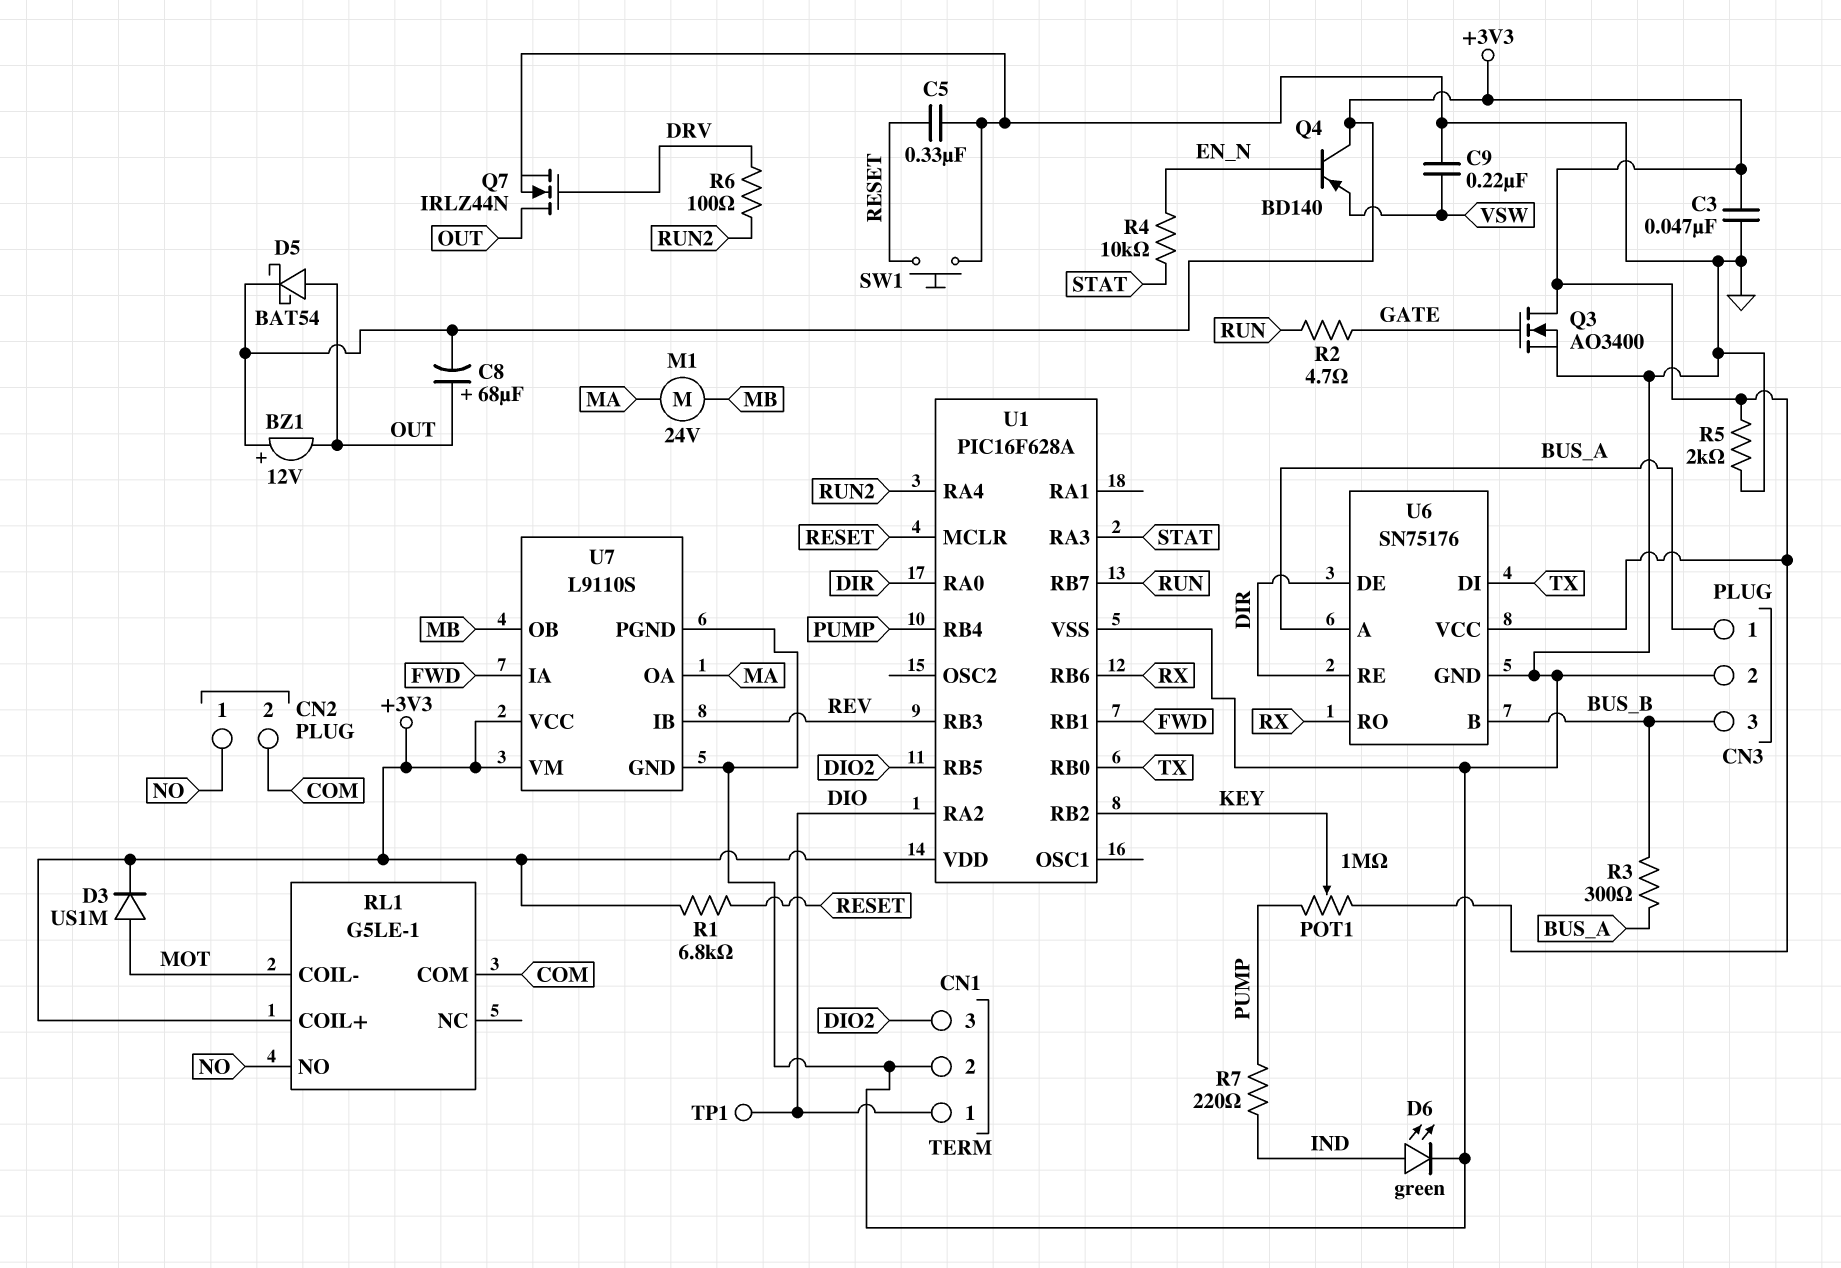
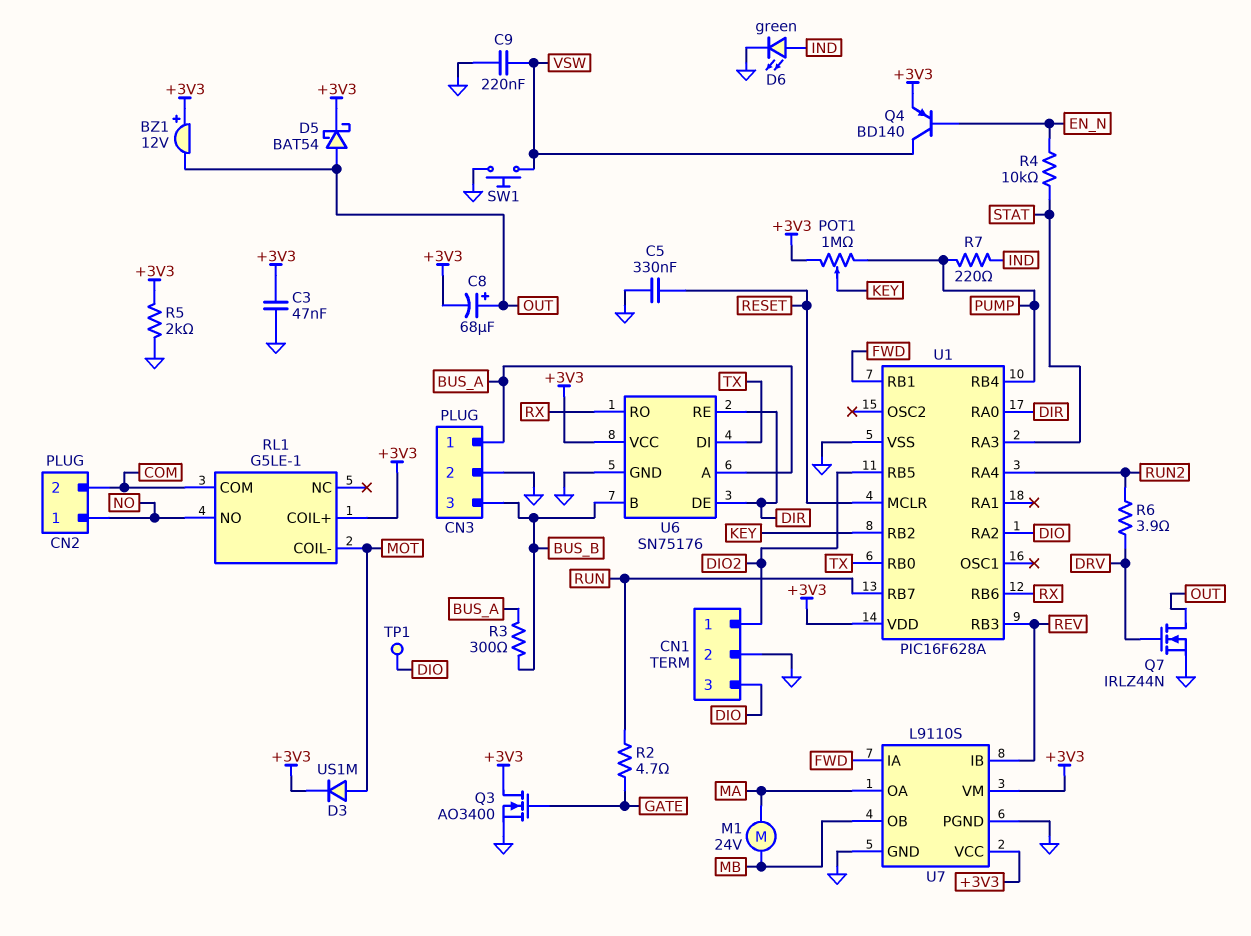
CN1 pin 1: DIO -> DIO2
CN1 pin 3: DIO2 -> DIO
Q4: PNP BD140 (B EN_N, C +3V3, E VSW) -> PNP BD140 (B EN_N, C VSW, E +3V3)
R1: 6.8k (+3V3, RESET) -> none
R6: 100 (DRV, RUN2) -> 3.9 (DRV, RUN2)
SW1: button (GND, RESET) -> button (GND, VSW)

